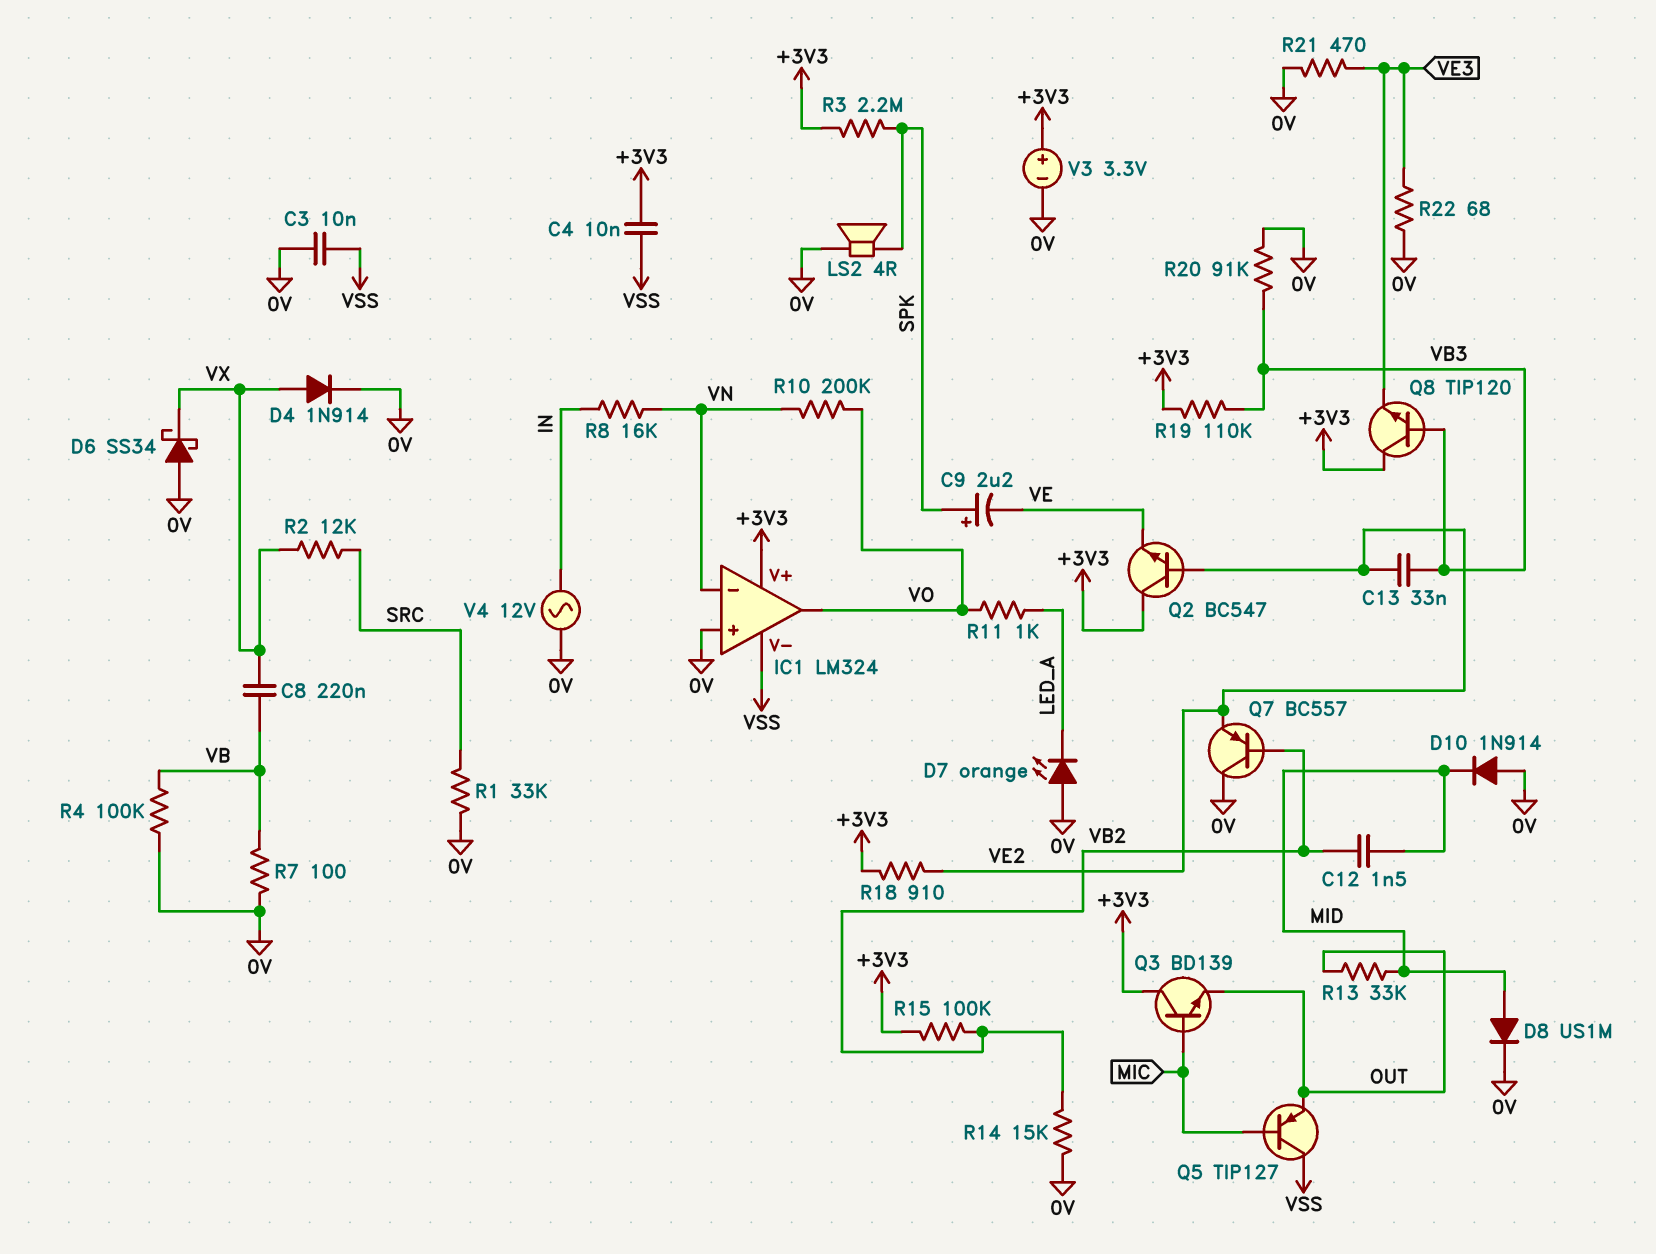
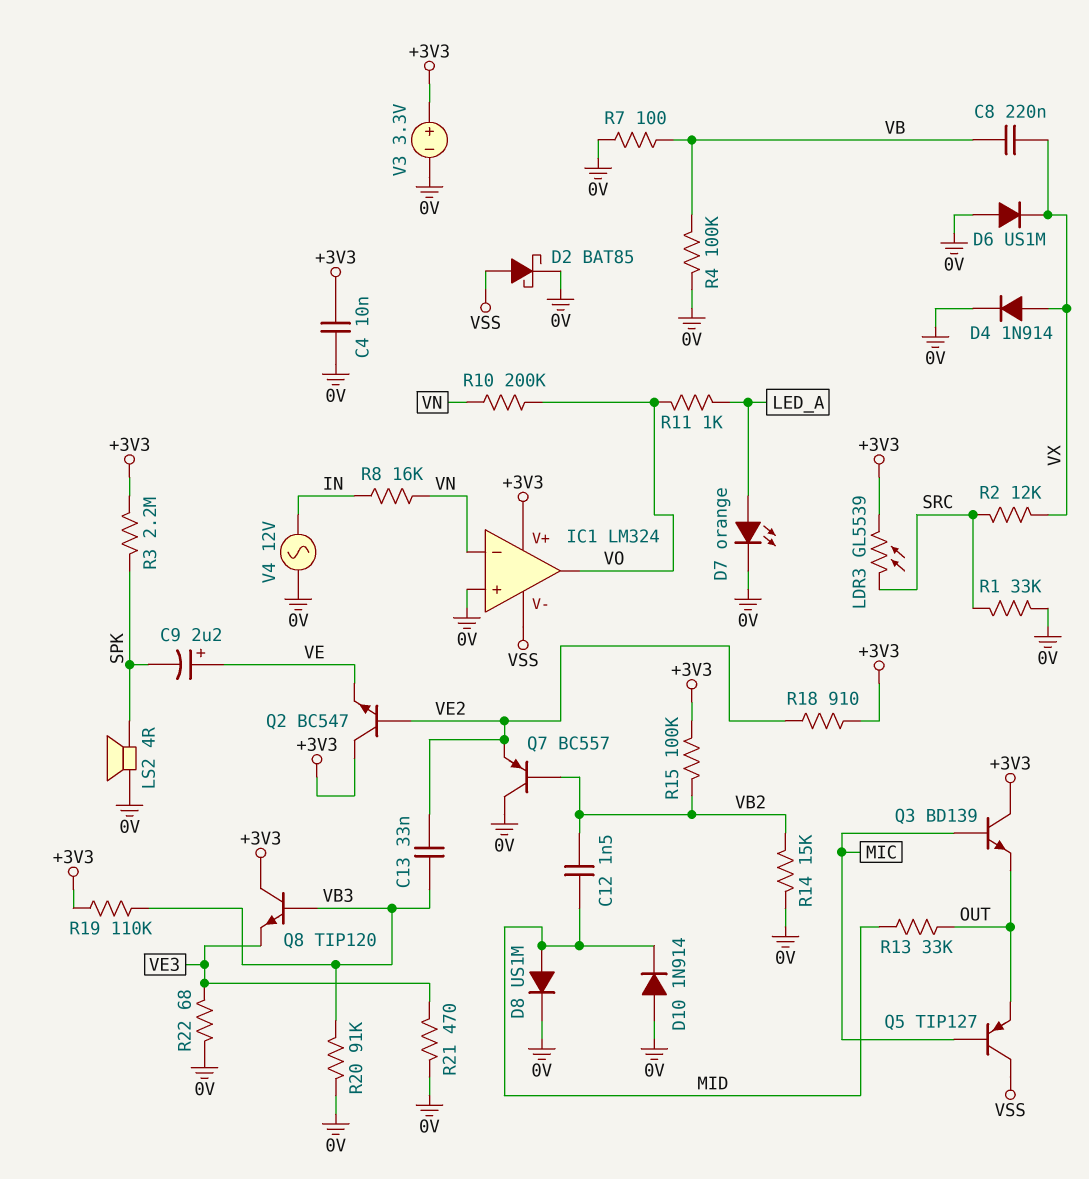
C3: 10nF (0V, VSS) -> none
C4: 10nF (+3V3, VSS) -> 10nF (+3V3, 0V)
C9: 2.2uF (plus SPK, minus VE) -> 2.2uF (plus VE, minus SPK)
D2: none -> schottky BAT85 (A VSS, K 0V)
D6: schottky SS34 (A 0V, K VX) -> diode US1M (A 0V, K VX)
D7: LED orange (A 0V, K LED_A) -> LED orange (A LED_A, K 0V)
LDR3: none -> GL5539 (+3V3, SRC)

